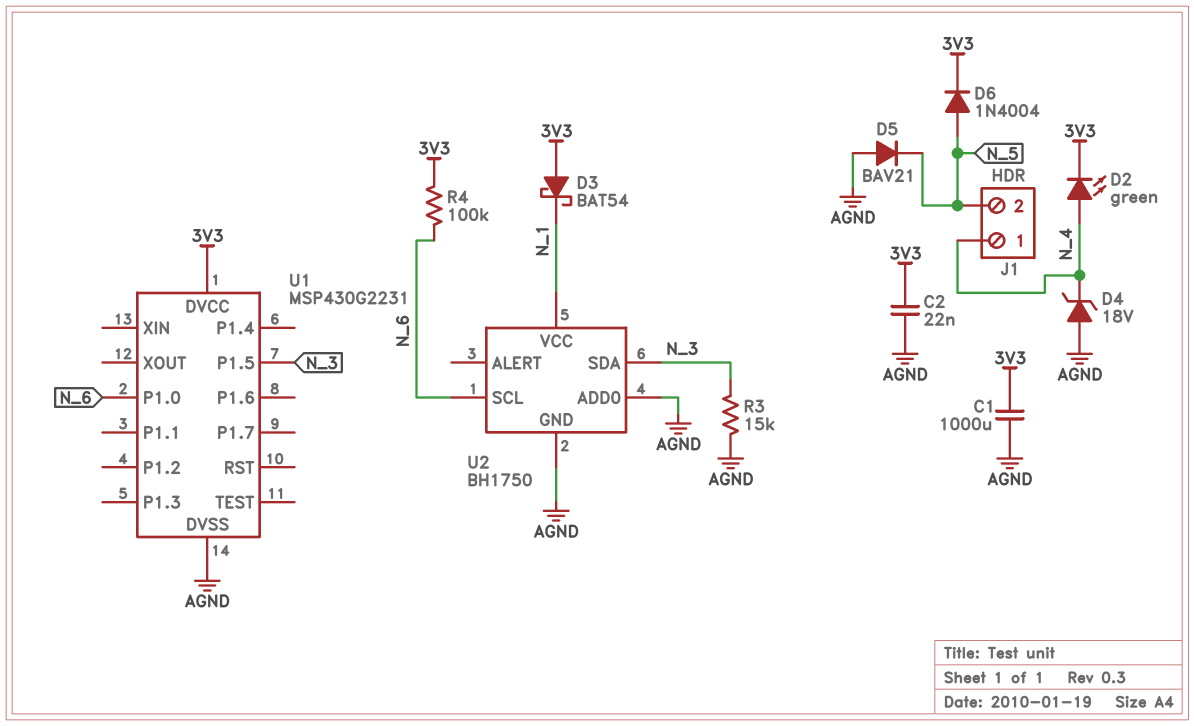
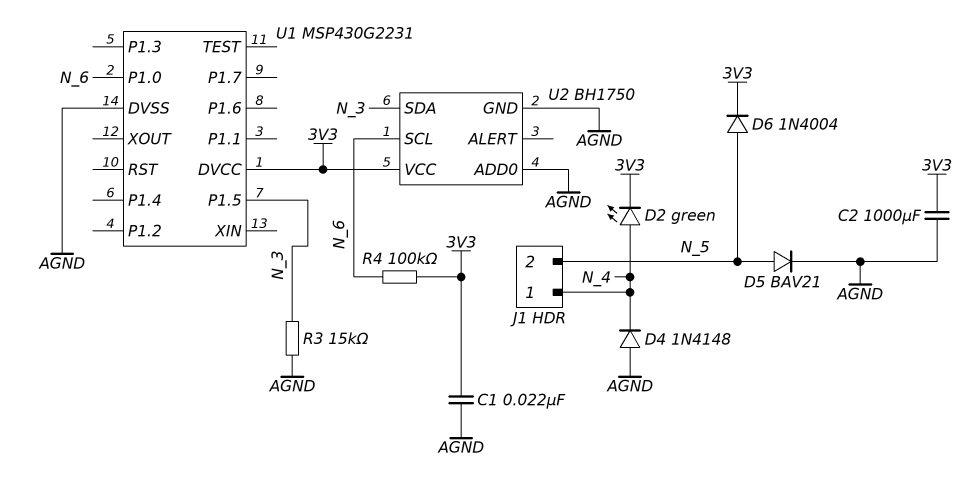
C1: 1000uF (3V3, AGND) -> 22nF (3V3, AGND)
C2: 22nF (3V3, AGND) -> 1000uF (3V3, AGND)
D3: schottky BAT54 (A 3V3, K N_1) -> none
D4: zener 18V (A AGND, K N_4) -> diode 1N4148 (A AGND, K N_4)
D5: diode BAV21 (A AGND, K N_5) -> diode BAV21 (A N_5, K AGND)
U2 pin VCC: N_1 -> 3V3

